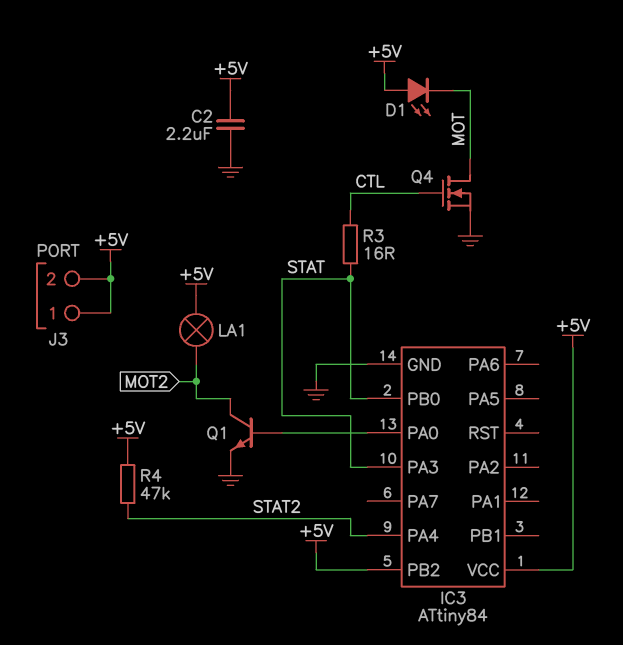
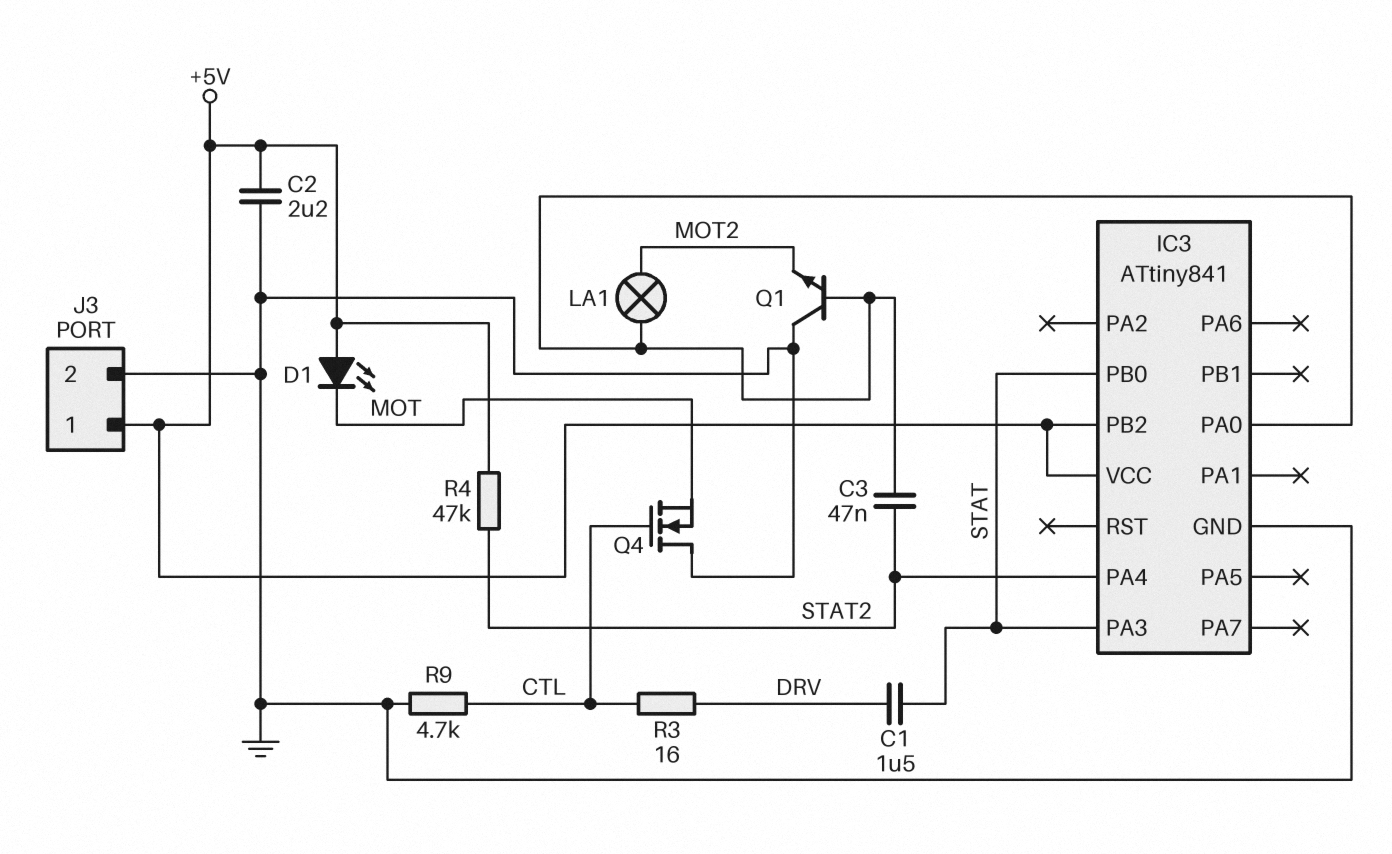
C1: none -> 1.5uF (DRV, STAT)
C3: none -> 47nF (IC3/PA0, STAT2)
IC3: ATtiny84 -> ATtiny841
J3 pin 2: +5V -> GND
LA1: lamp (+5V, MOT2) -> lamp (IC3/PA0, MOT2)
Q1: NPN (B IC3/PA0, C MOT2, E GND) -> NPN (B IC3/PA0, C GND, E MOT2)
Q4: NMOS (G CTL, D MOT, S GND) -> NMOS (G CTL, D GND, S MOT)
R3: 16 (CTL, STAT) -> 16 (CTL, DRV)
R9: none -> 4.7k (CTL, GND)

